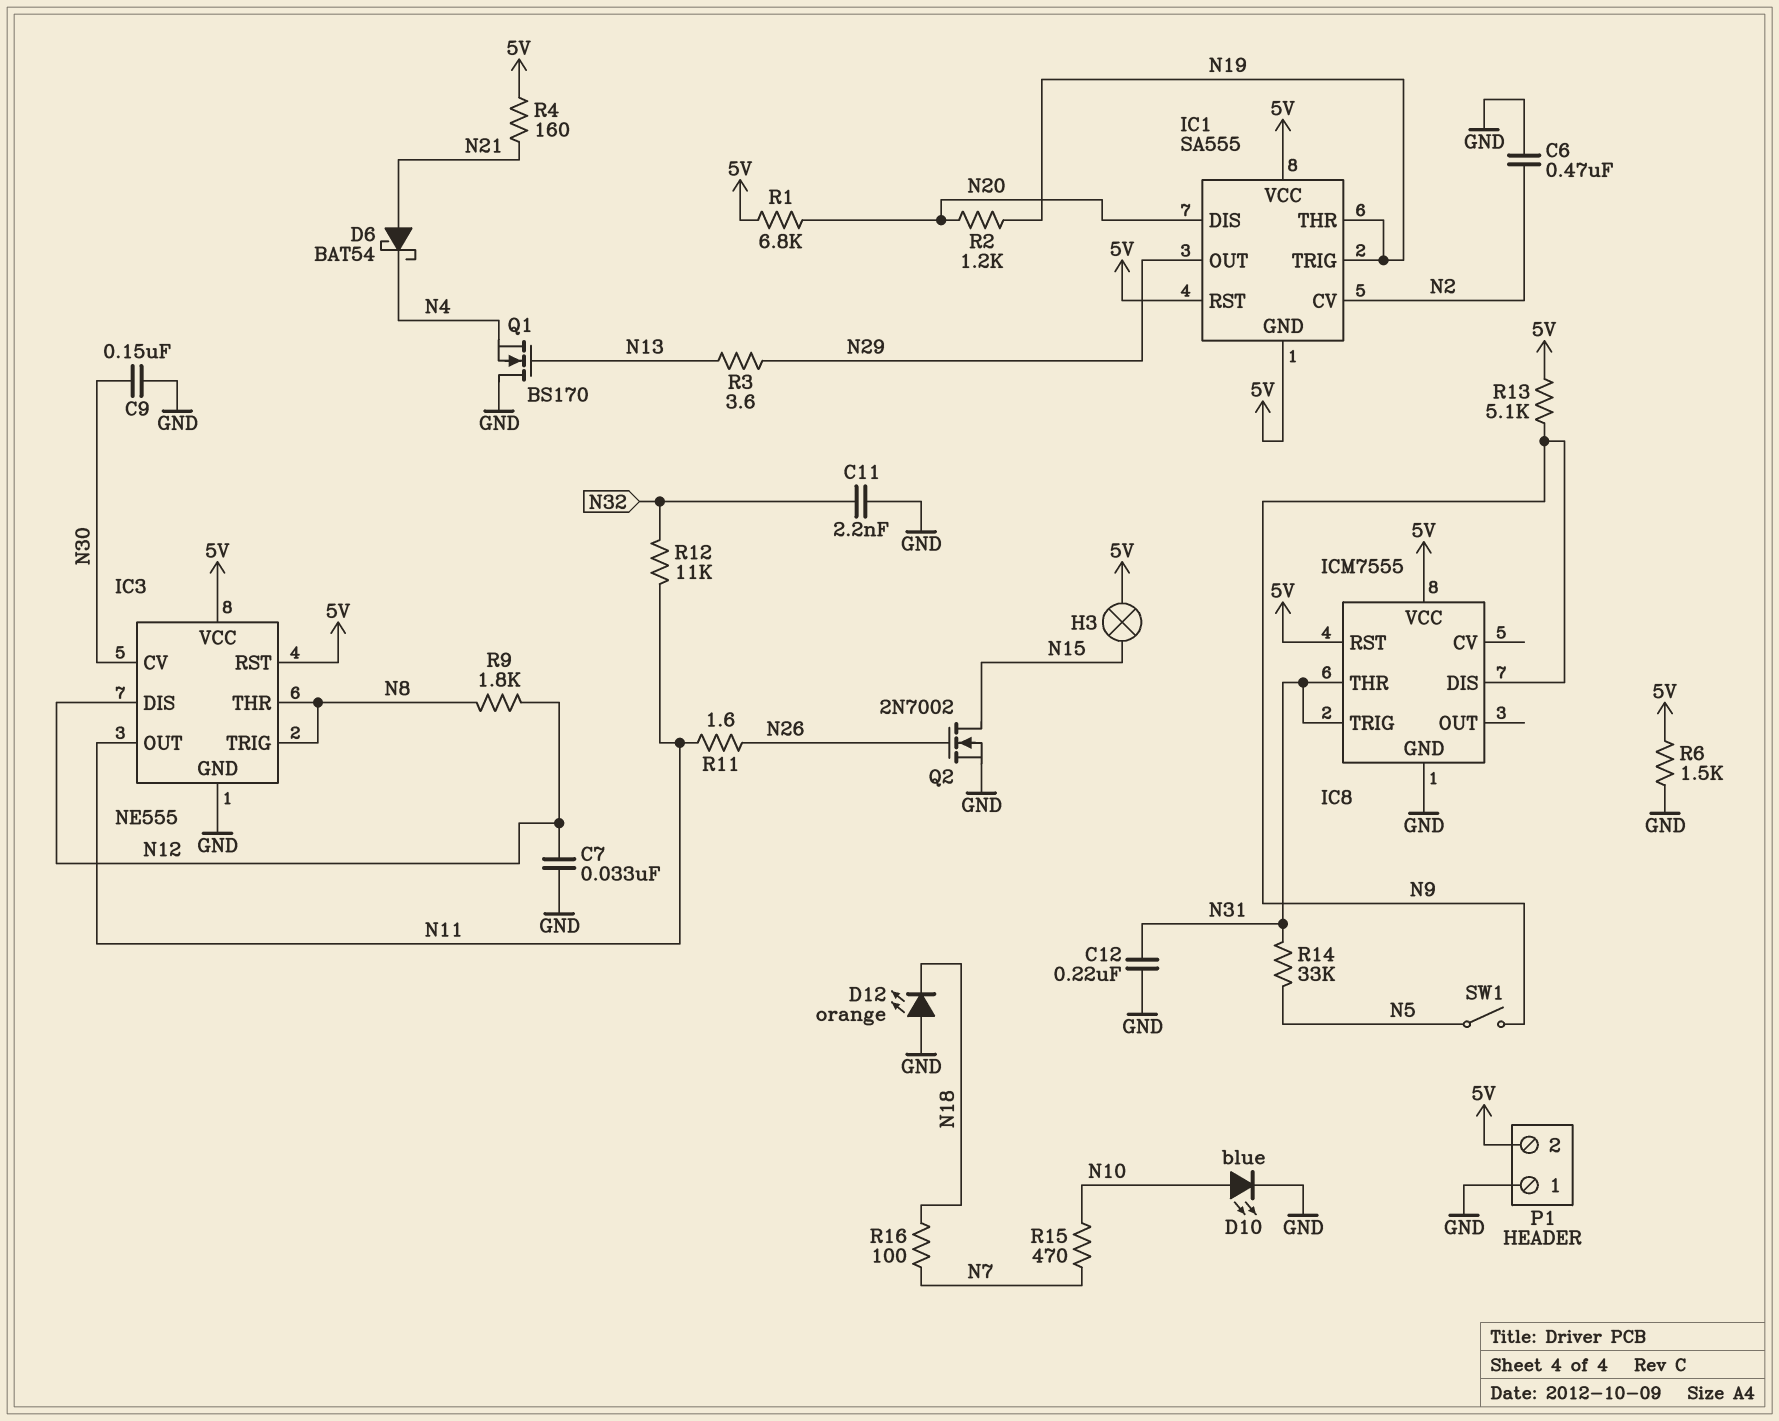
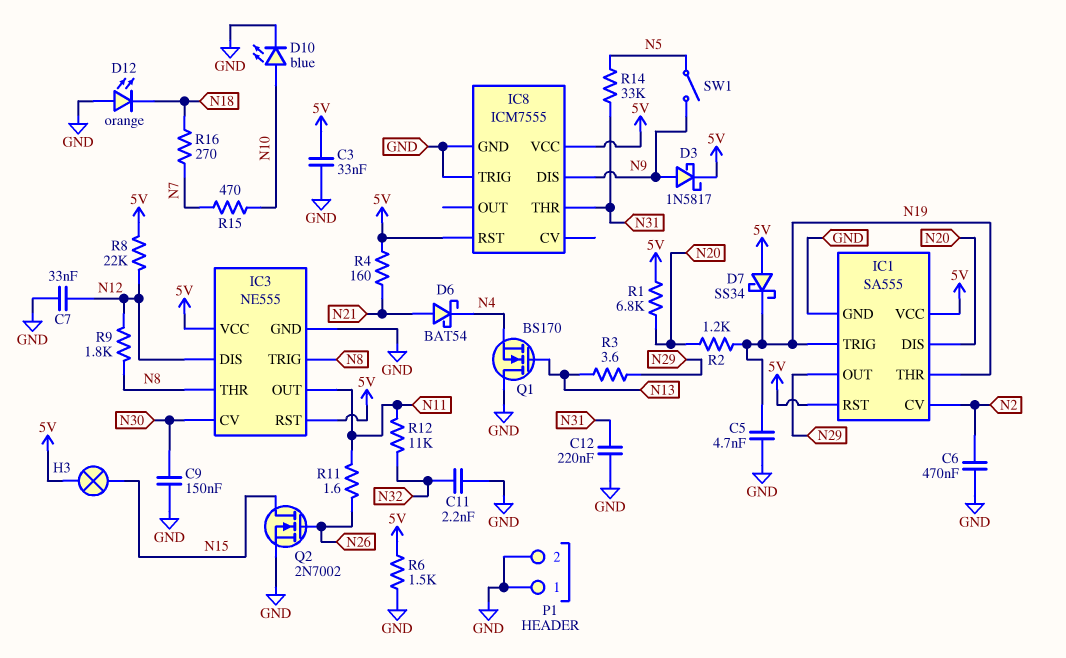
C3: none -> 33nF (5V, GND)
C5: none -> 4.7nF (GND, N19)
D3: none -> schottky 1N5817 (A N9, K 5V)
D7: none -> schottky SS34 (A 5V, K N19)
IC1 pin GND: 5V -> GND
IC8 pin TRIG: N31 -> GND
P1 pin 2: 5V -> GND
R8: none -> 22k (5V, N12)
R13: 5.1k (5V, N9) -> none
R16: 100 (N7, N18) -> 270 (N7, N18)

